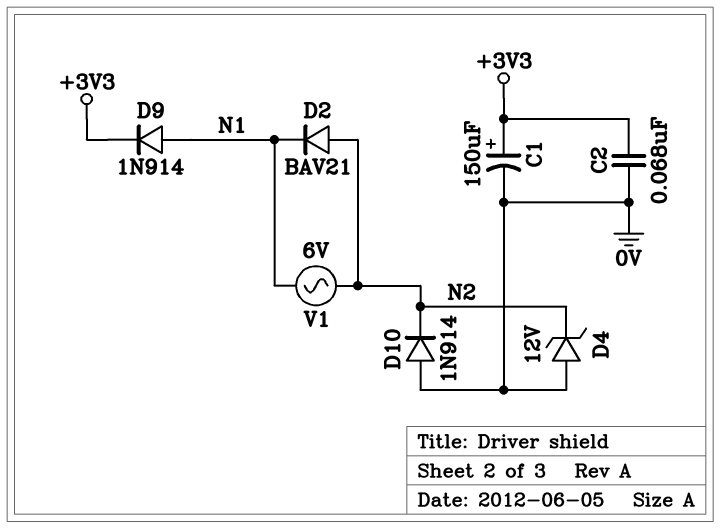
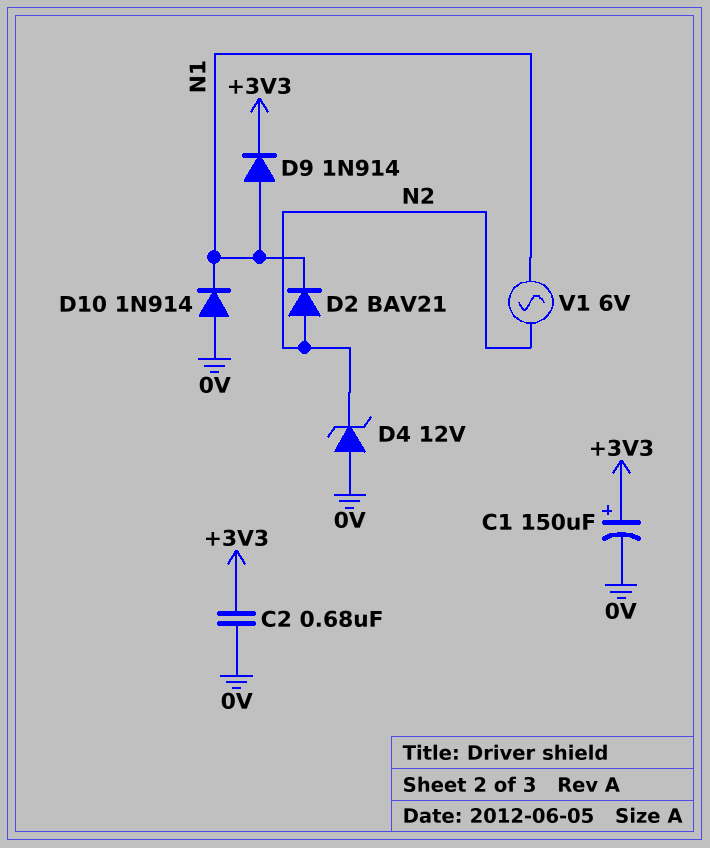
C2: 68nF (+3V3, 0V) -> 680nF (+3V3, 0V)
D10: diode 1N914 (A 0V, K N2) -> diode 1N914 (A 0V, K N1)

